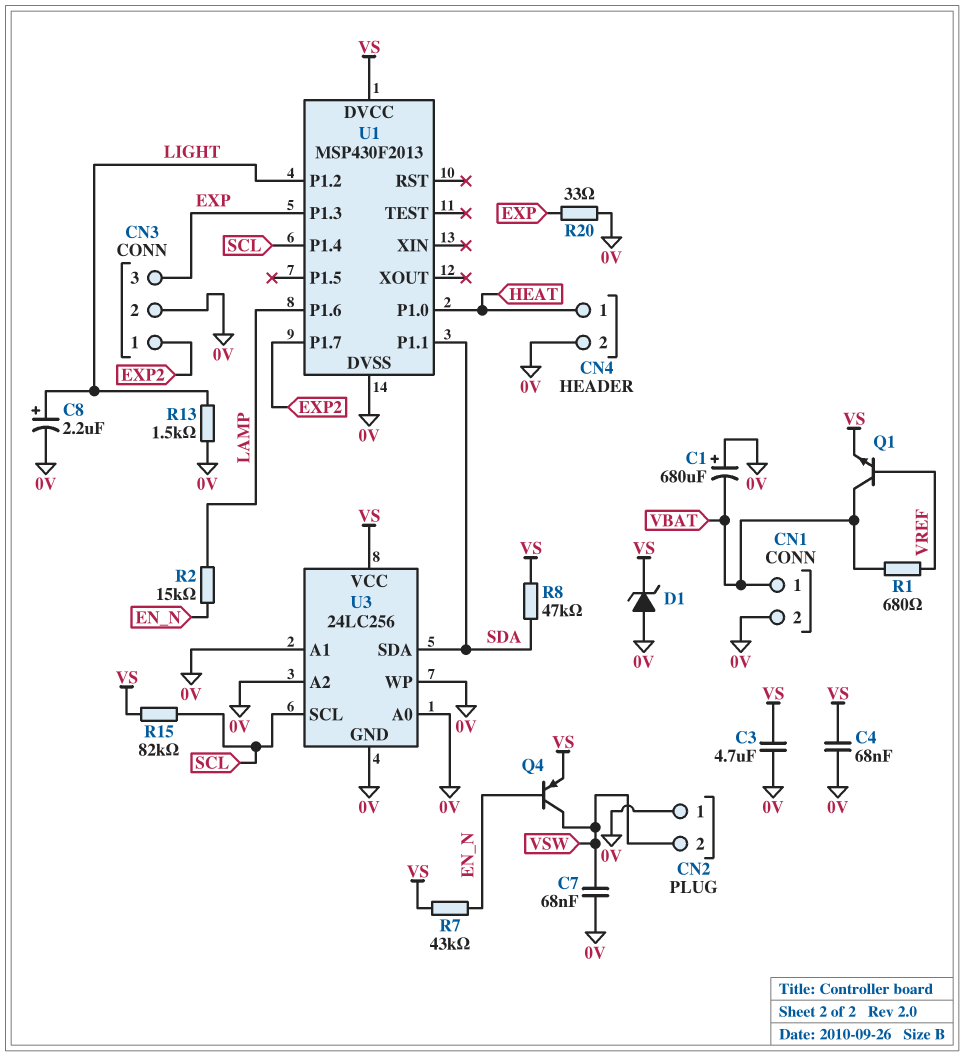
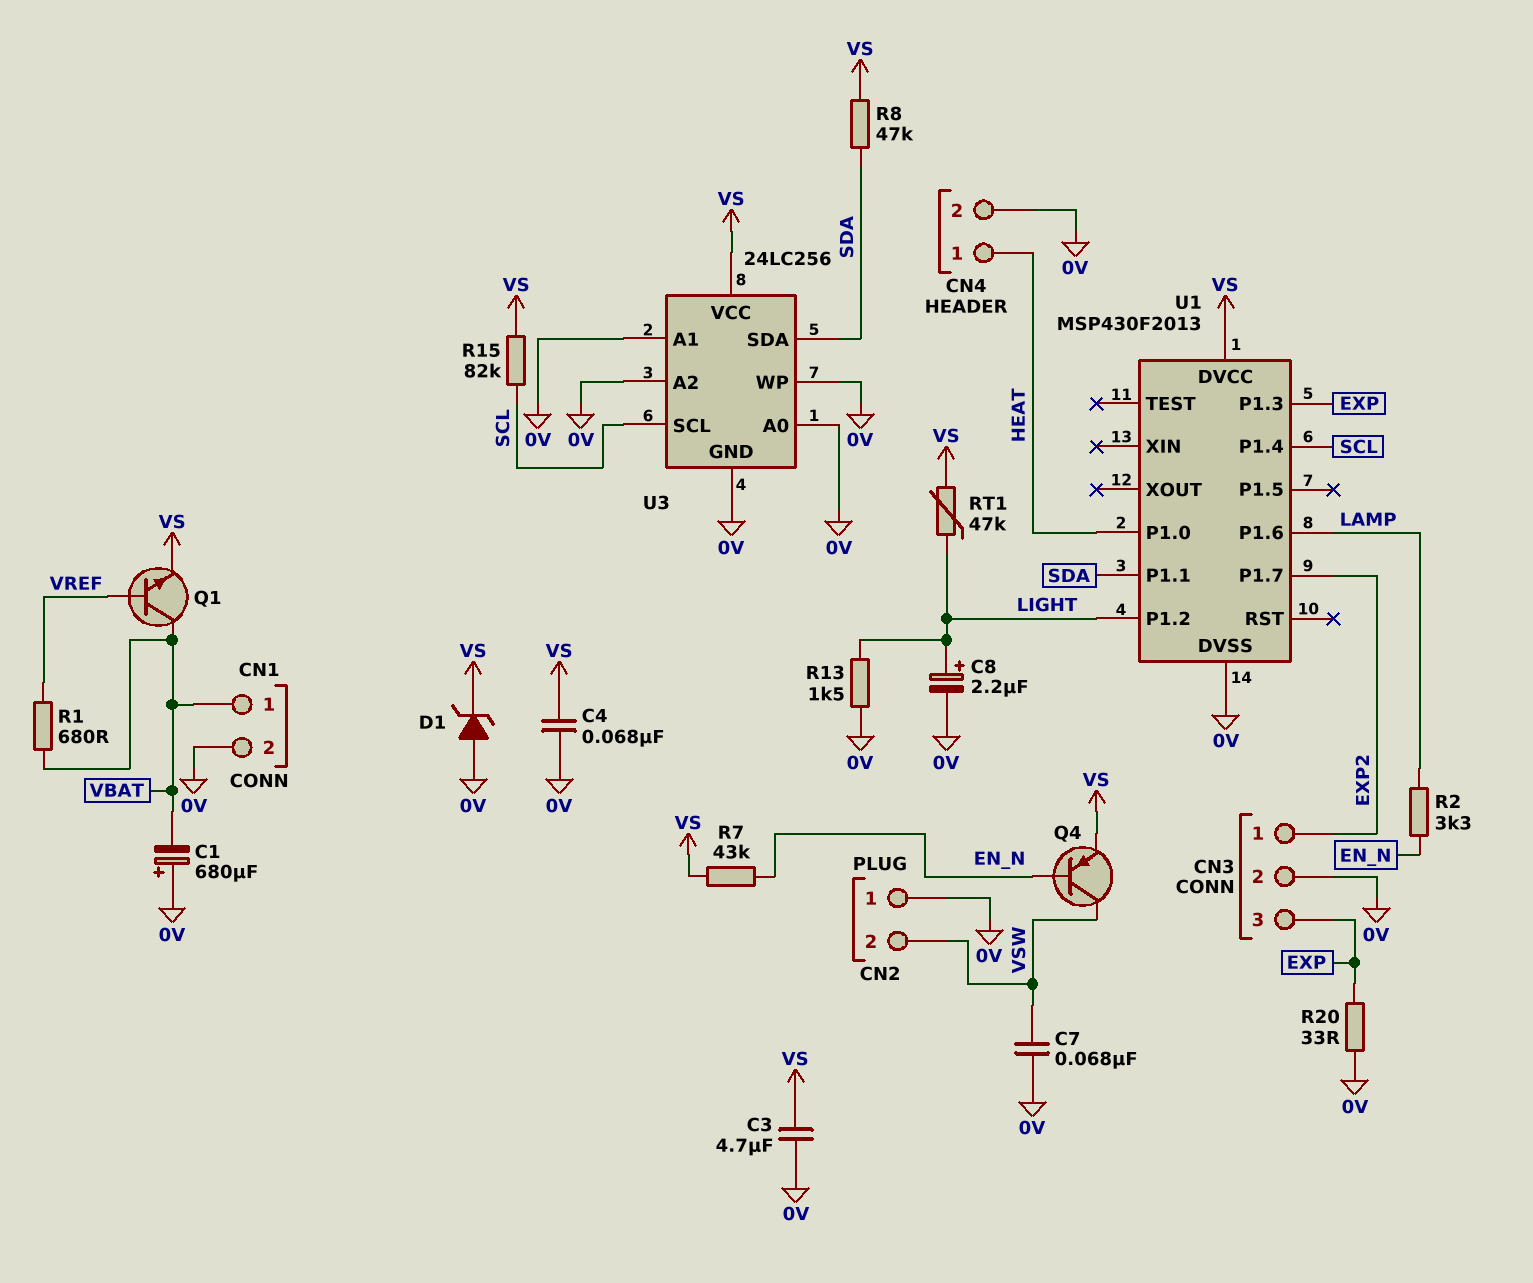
R2: 15k (EN_N, LAMP) -> 3.3k (EN_N, LAMP)
RT1: none -> 47k (LIGHT, VS)

